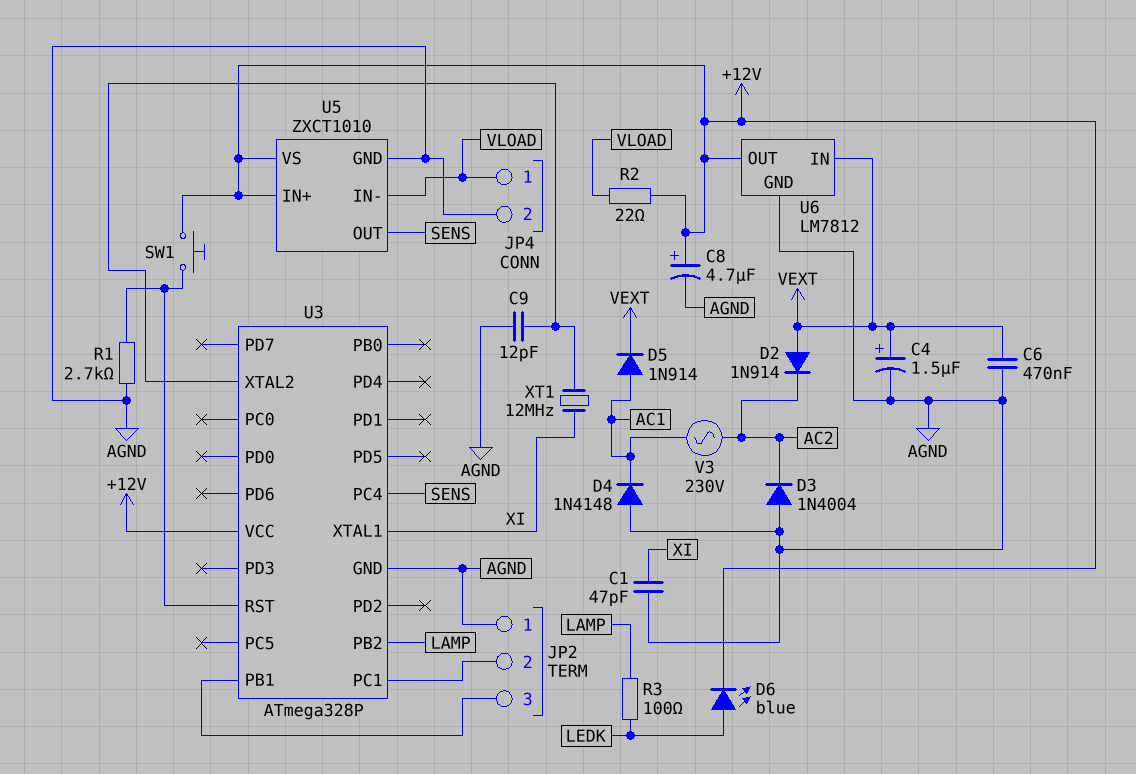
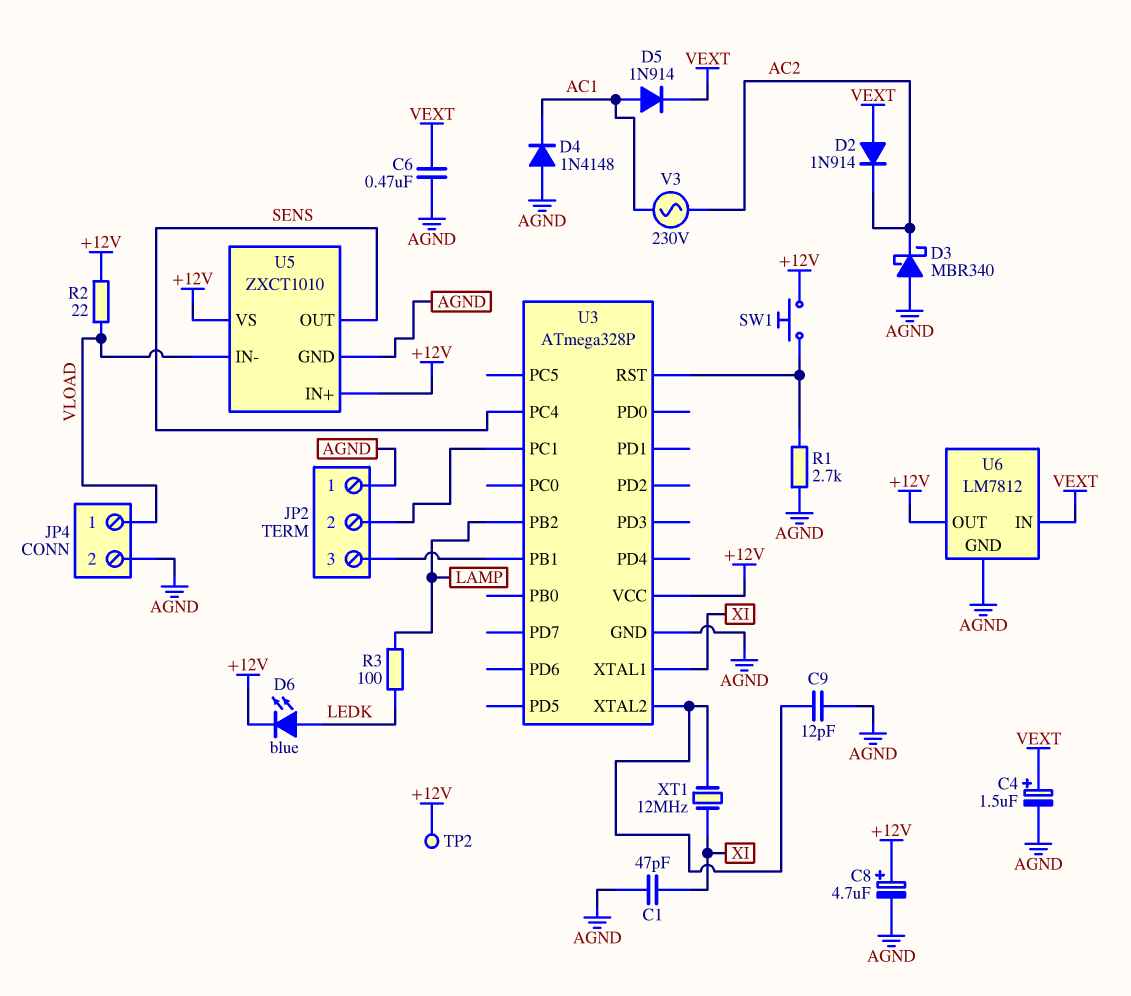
D3: diode 1N4004 (A AGND, K AC2) -> schottky MBR340 (A AGND, K AC2)
TP2: none -> test point (+12V)

